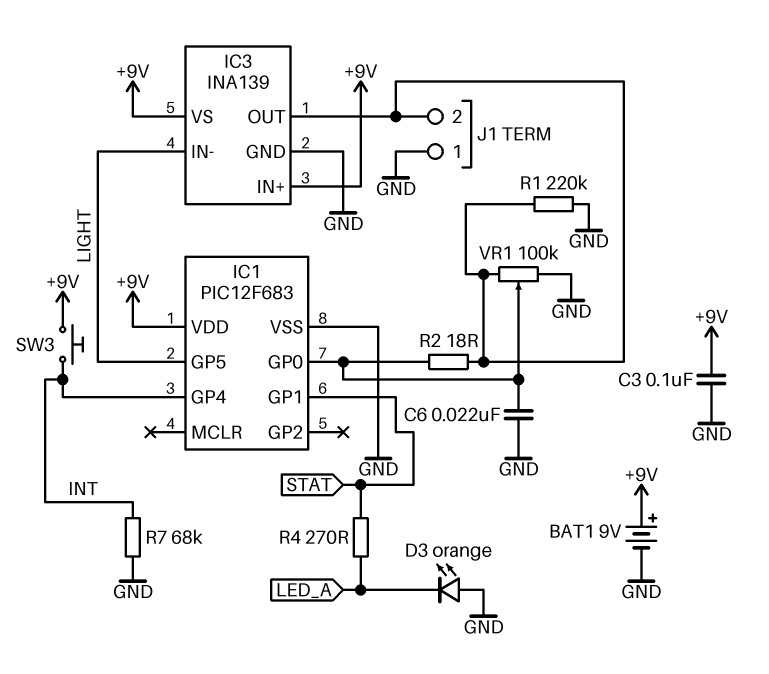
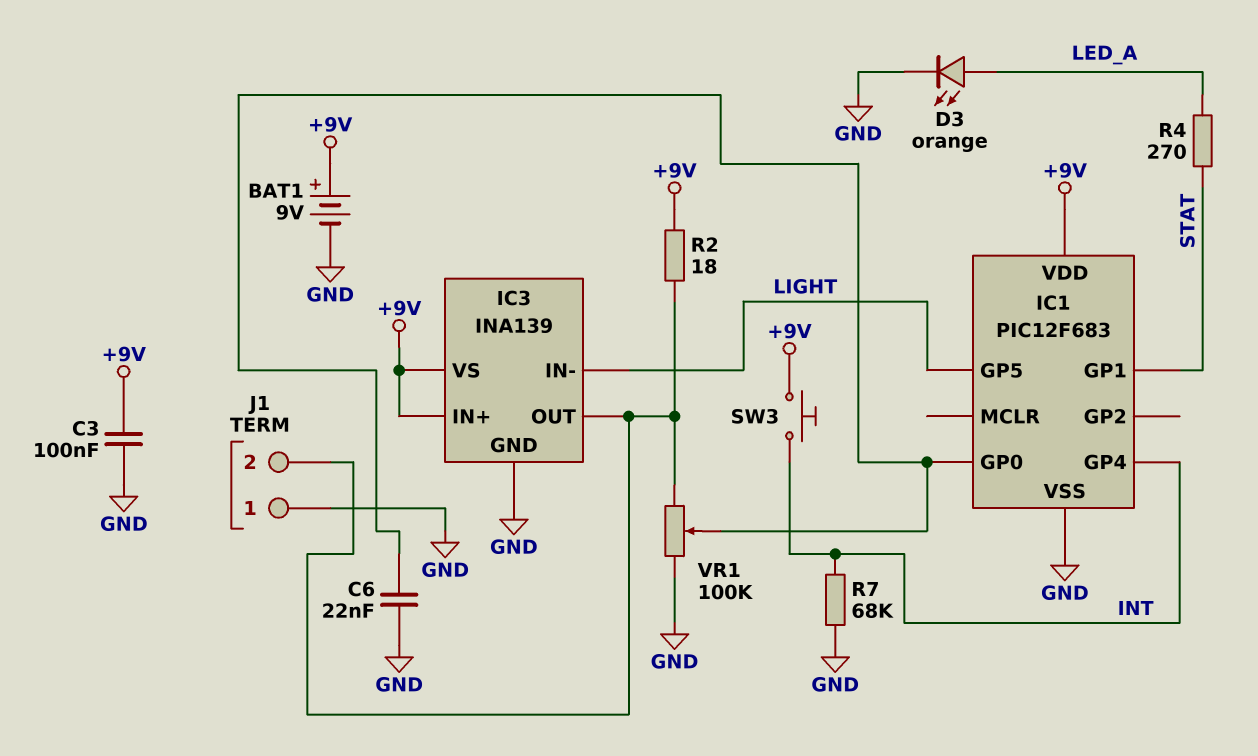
D3: LED orange (A GND, K LED_A) -> LED orange (A LED_A, K GND)
R1: 220k (GND, IC3/OUT) -> none
R2: 18 (IC1/GP0, IC3/OUT) -> 18 (+9V, IC3/OUT)

